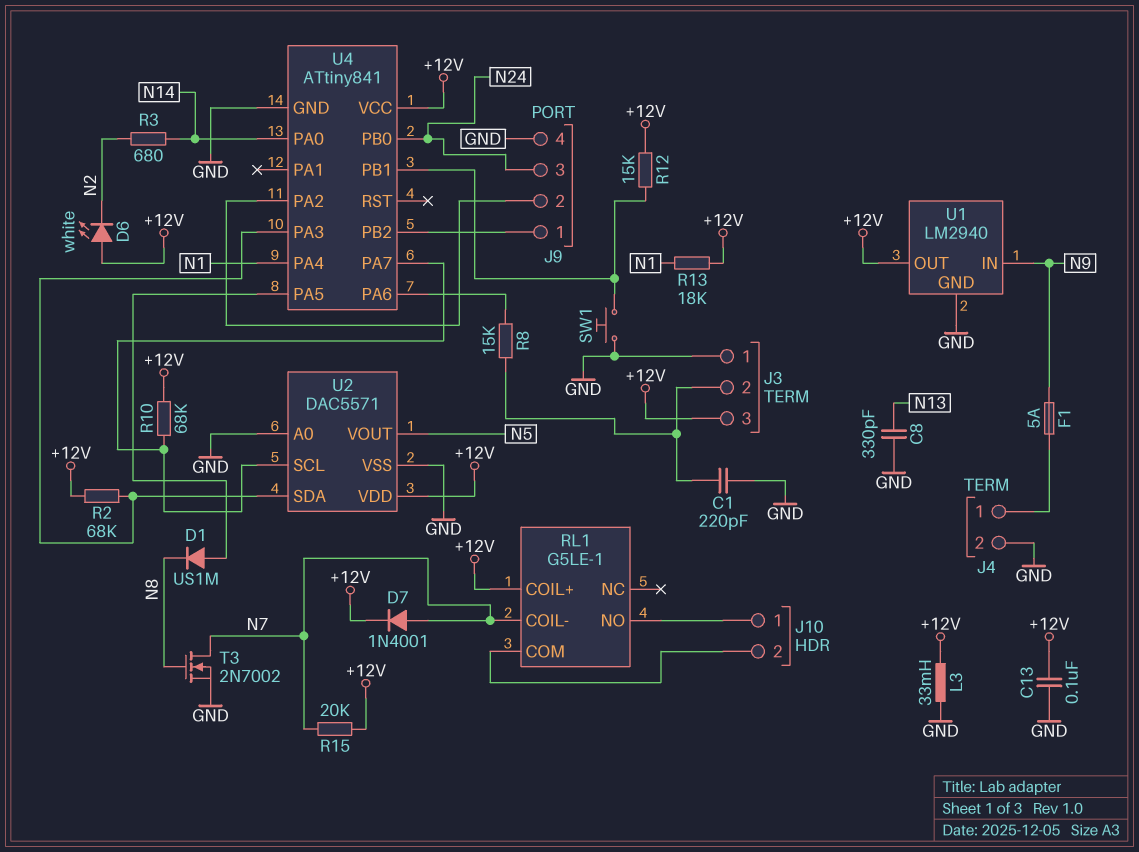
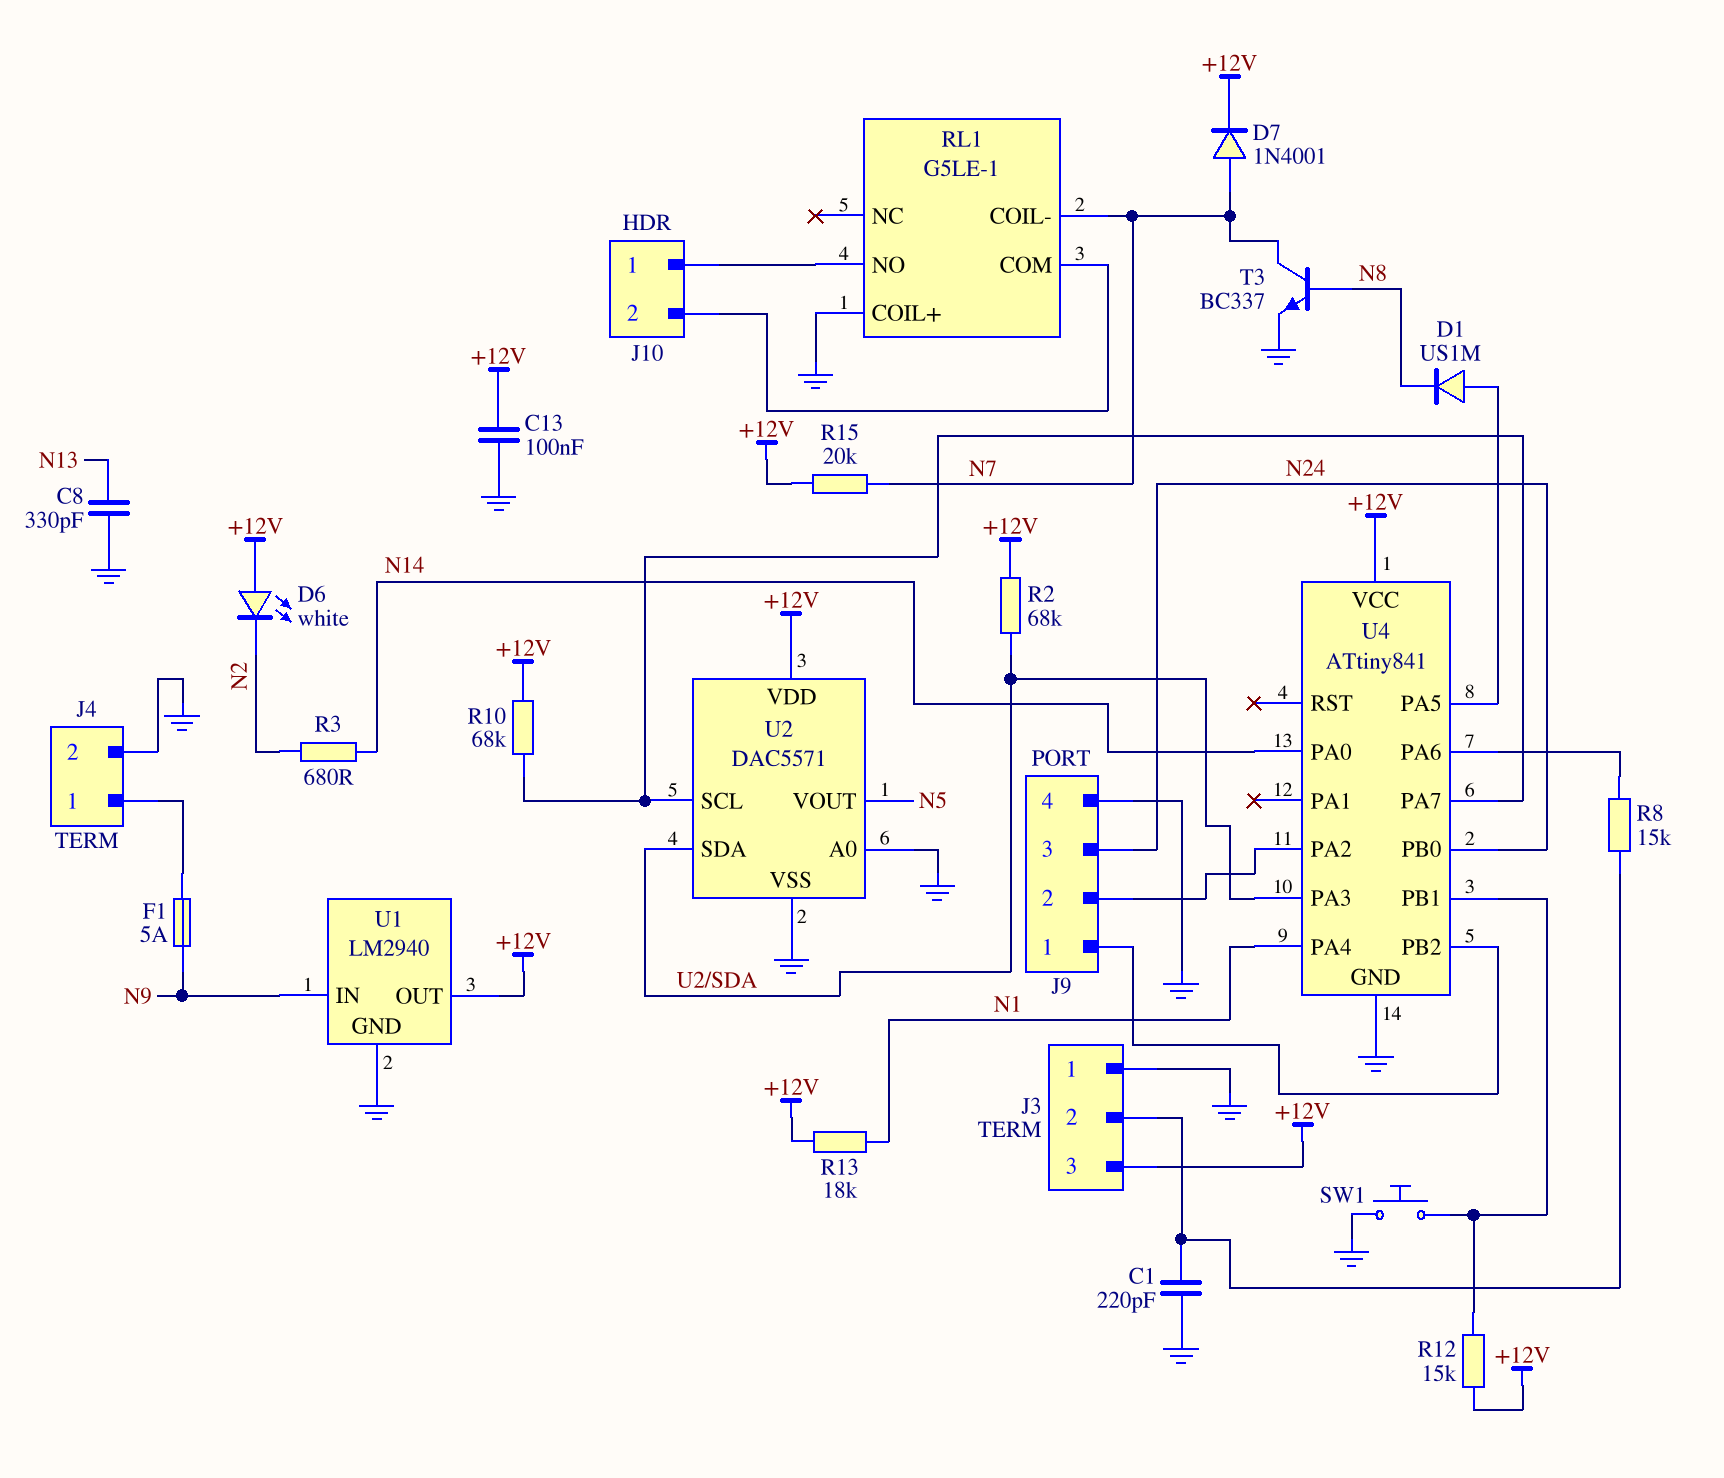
L3: 33mH (+12V, GND) -> none
RL1 pin COIL+: +12V -> GND
T3: NMOS 2N7002 (G N8, D N7, S GND) -> NPN BC337 (B N8, C N7, E GND)

